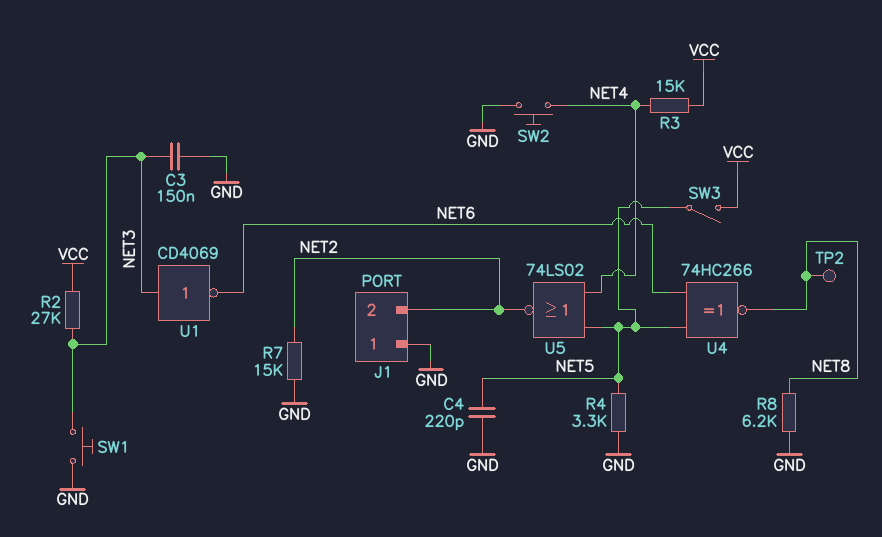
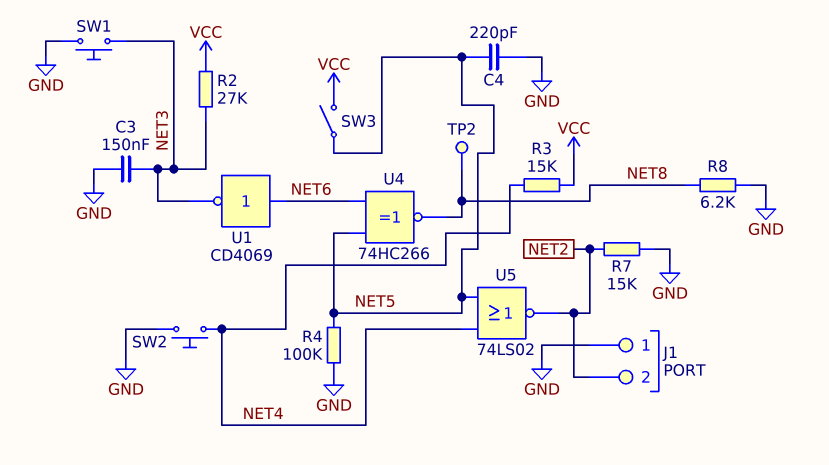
R4: 3.3k (GND, NET5) -> 100k (GND, NET5)
U1: NOT CD4069 (in NET3, out NET6) -> NOT CD4069 (in NET6, out NET3)

